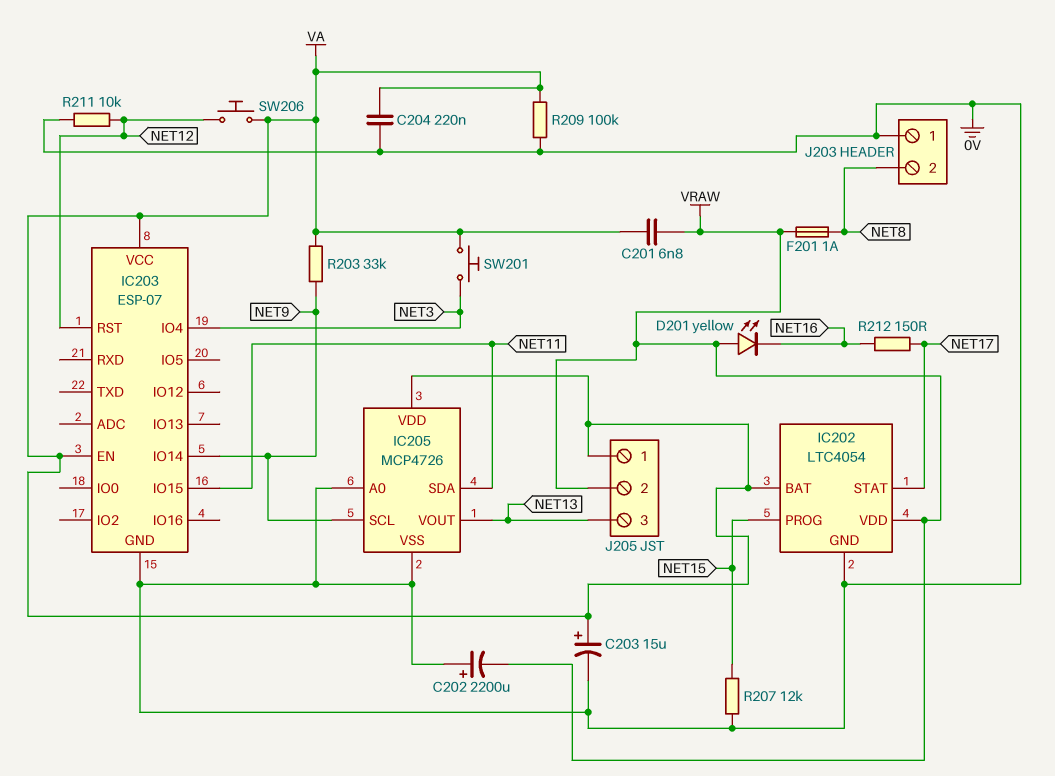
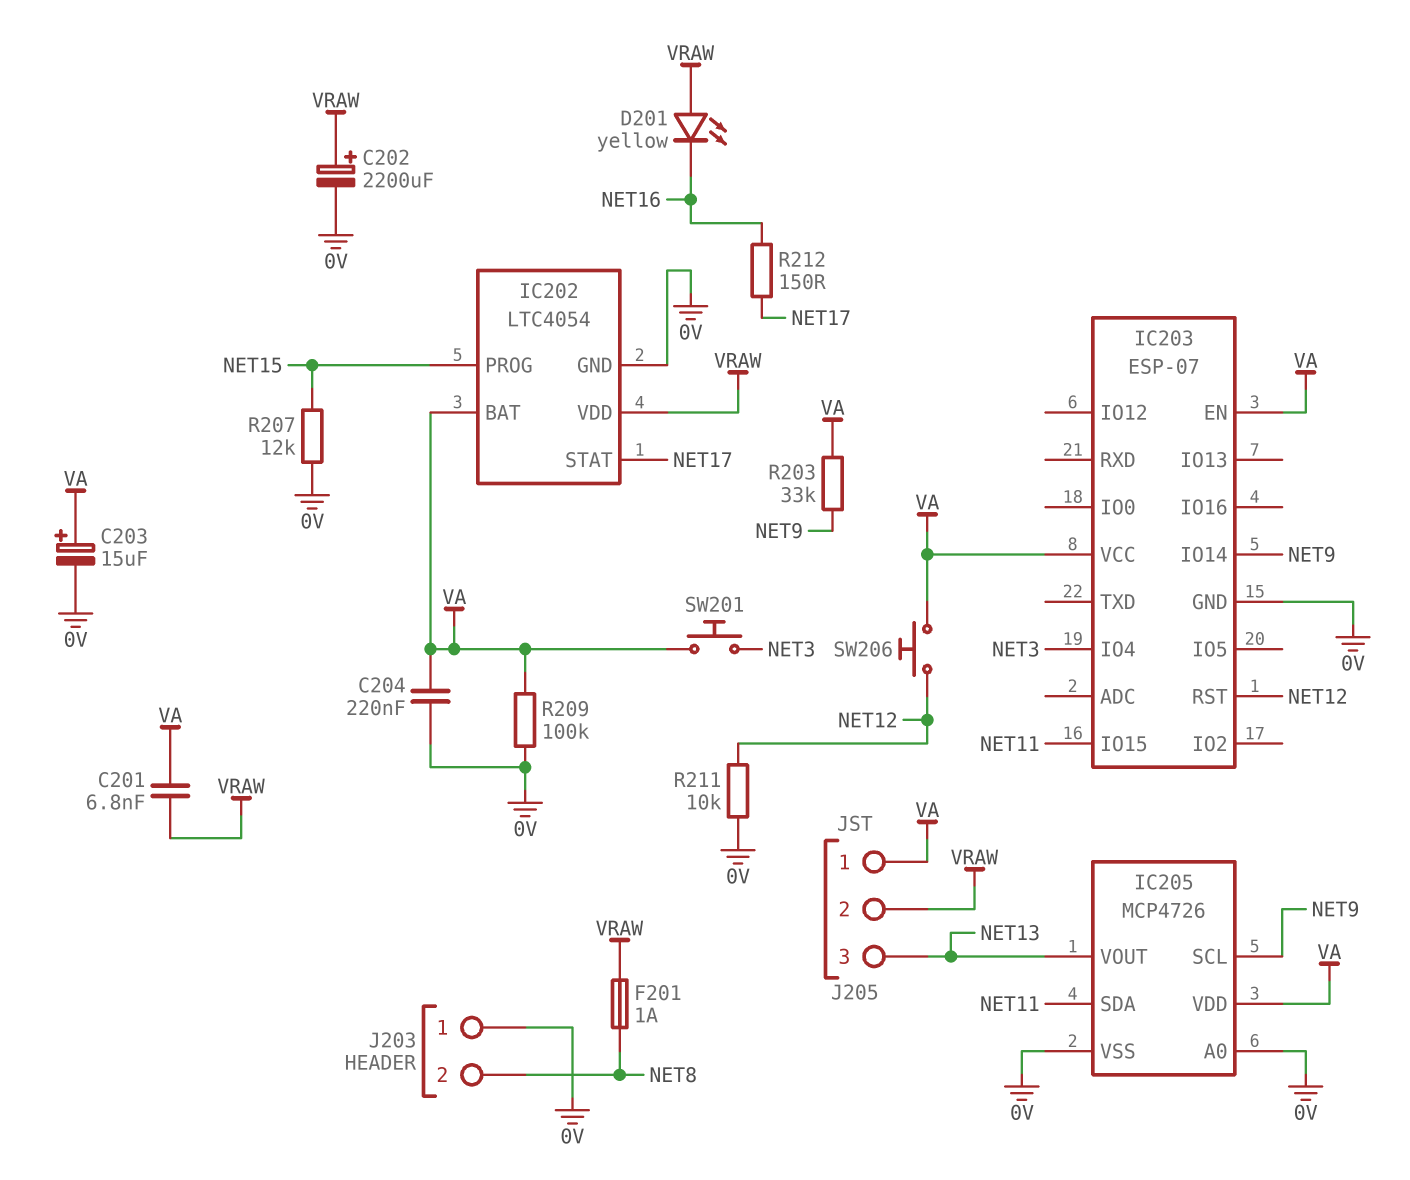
C202: 2200uF (plus 0V, minus VRAW) -> 2200uF (plus VRAW, minus 0V)

